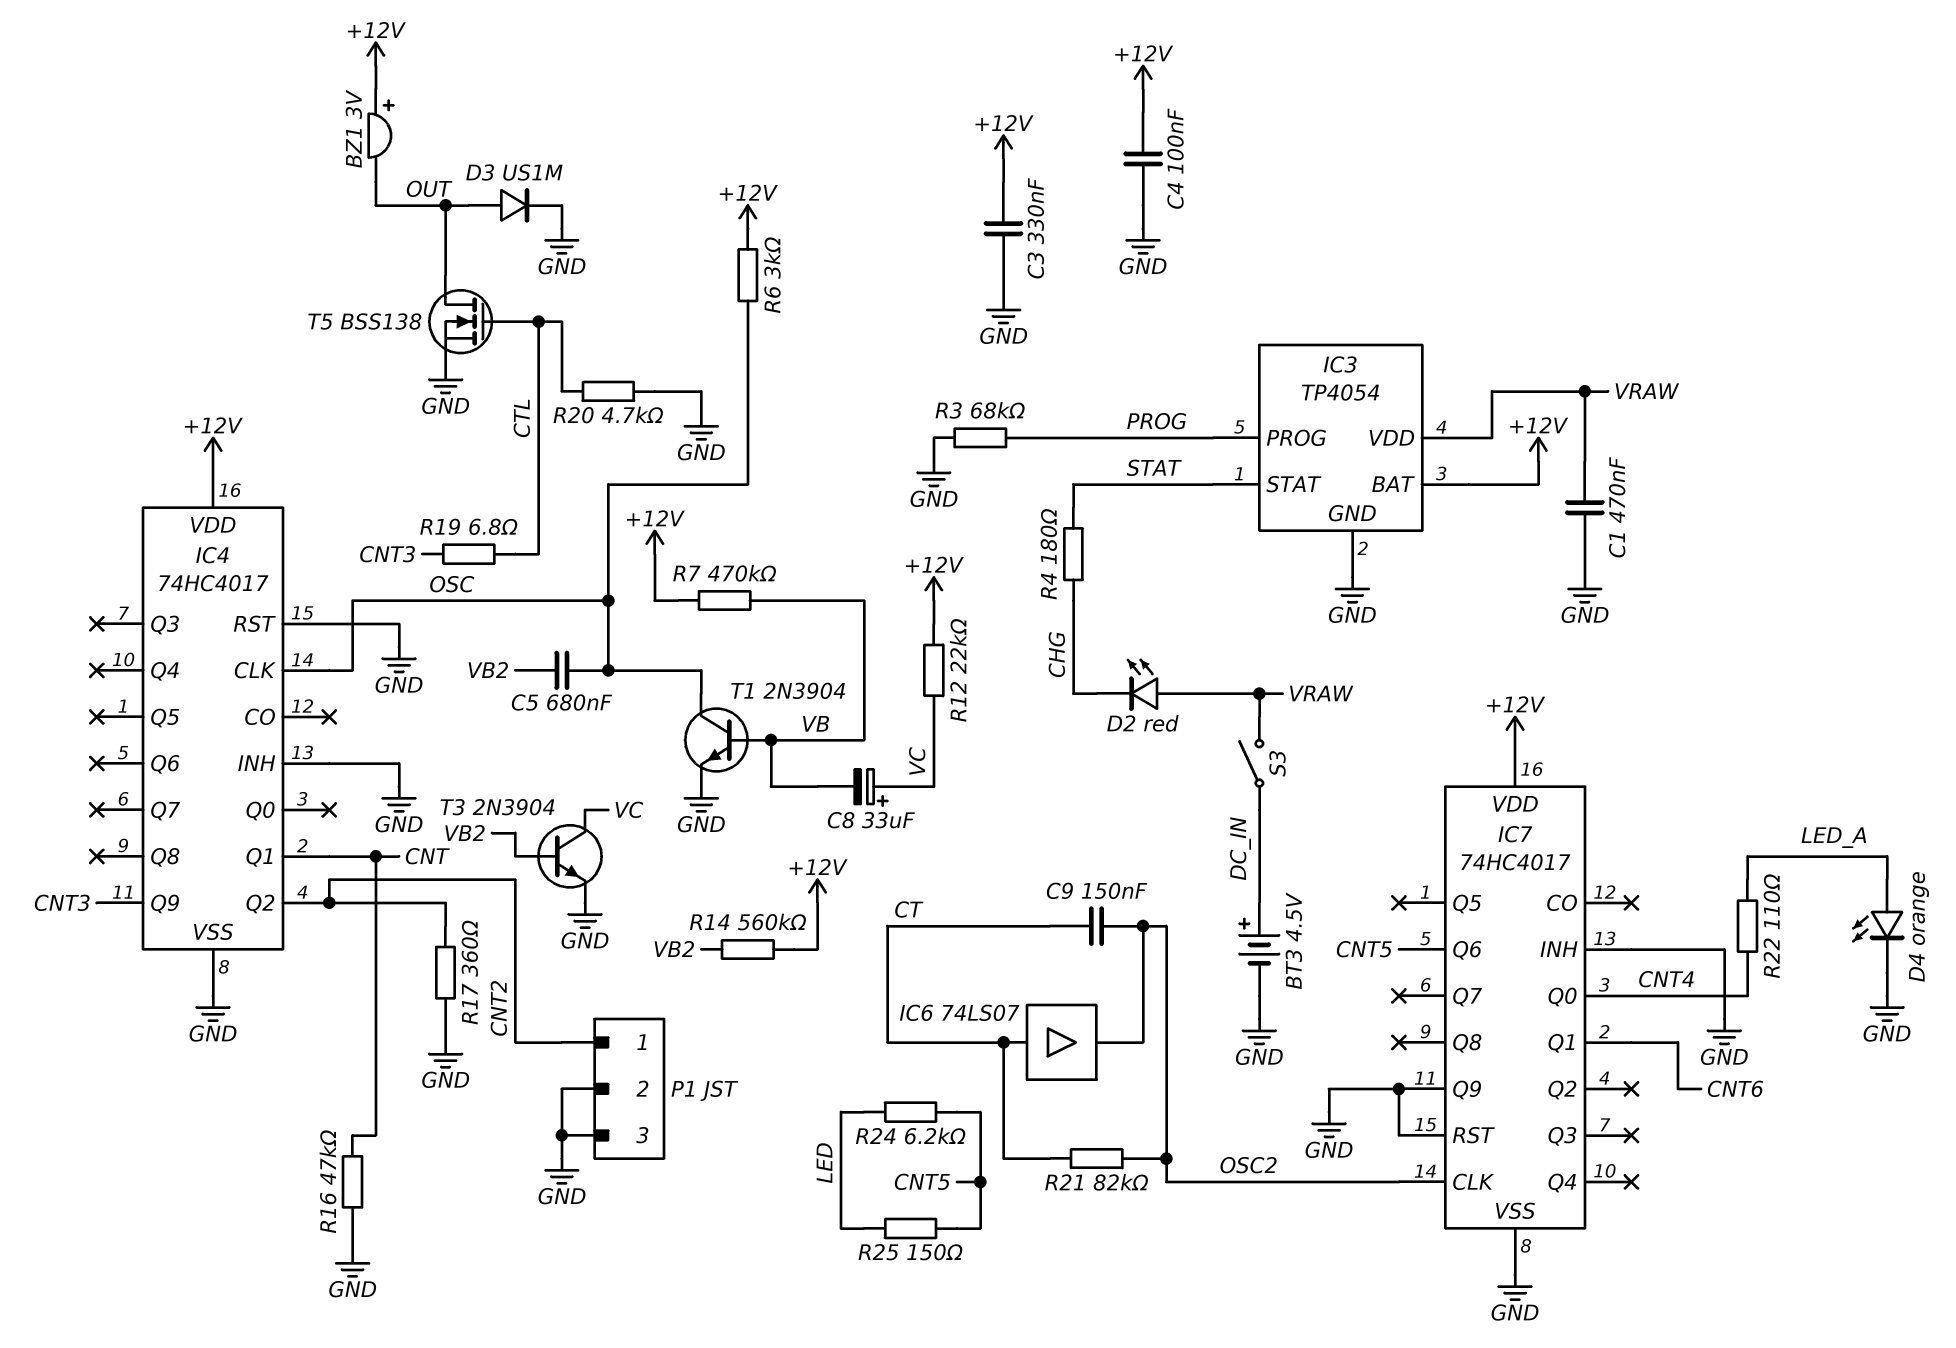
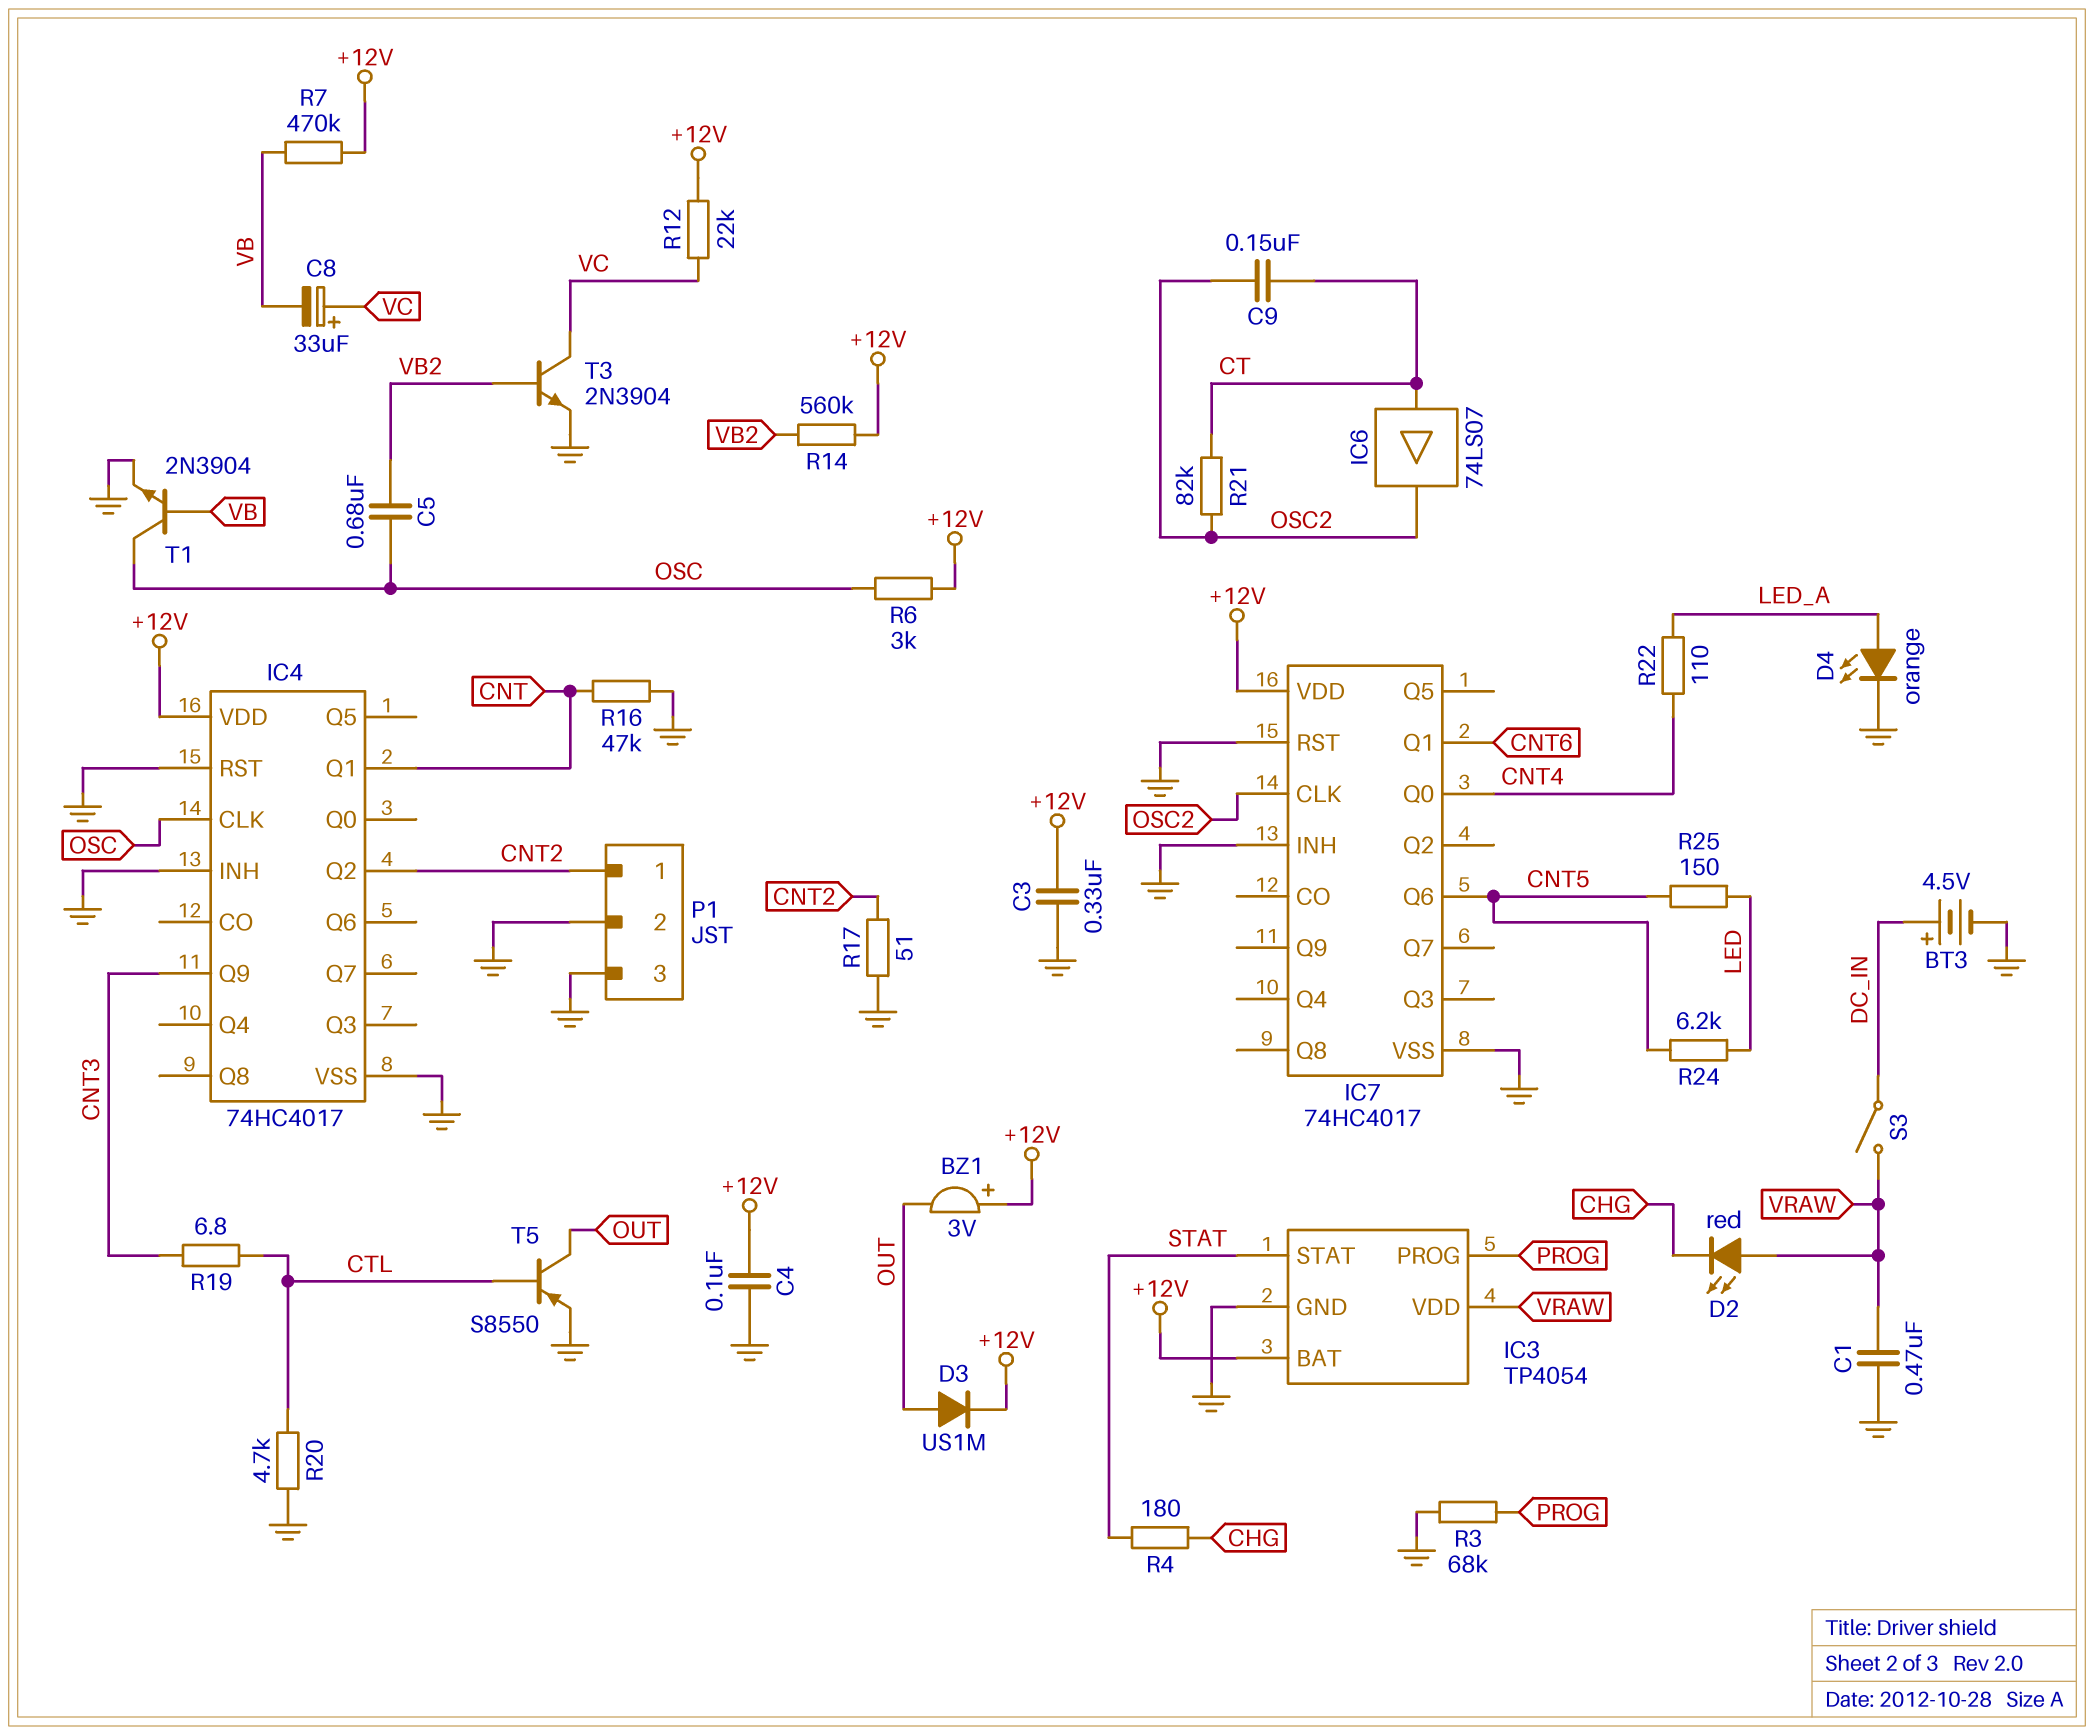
D3: diode US1M (A OUT, K GND) -> diode US1M (A OUT, K +12V)
IC7 pin Q9: GND -> none
R17: 360 (CNT2, GND) -> 51 (CNT2, GND)
T5: NMOS BSS138 (G CTL, D OUT, S GND) -> PNP S8550 (B CTL, C OUT, E GND)

